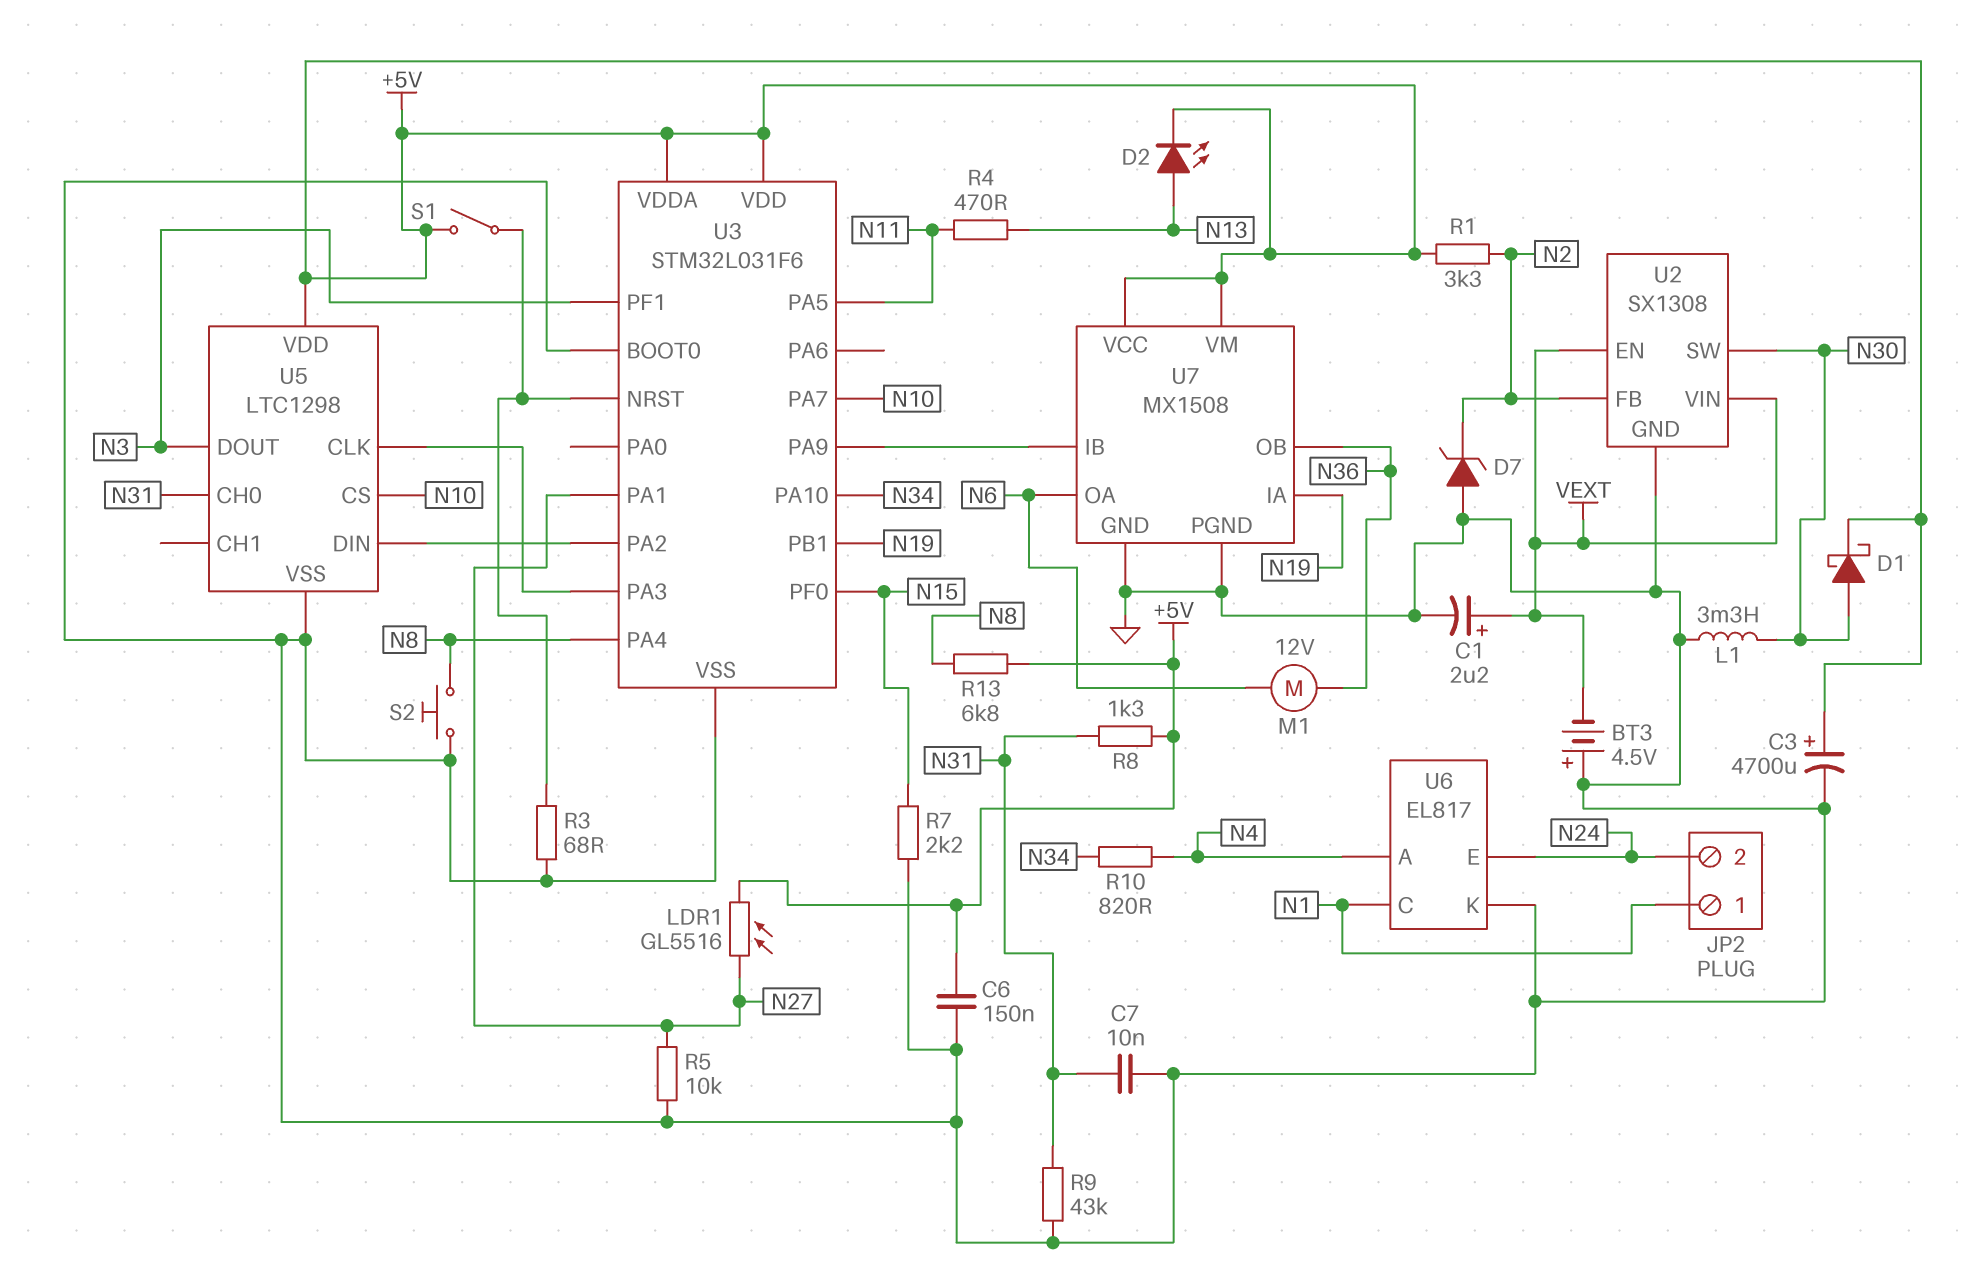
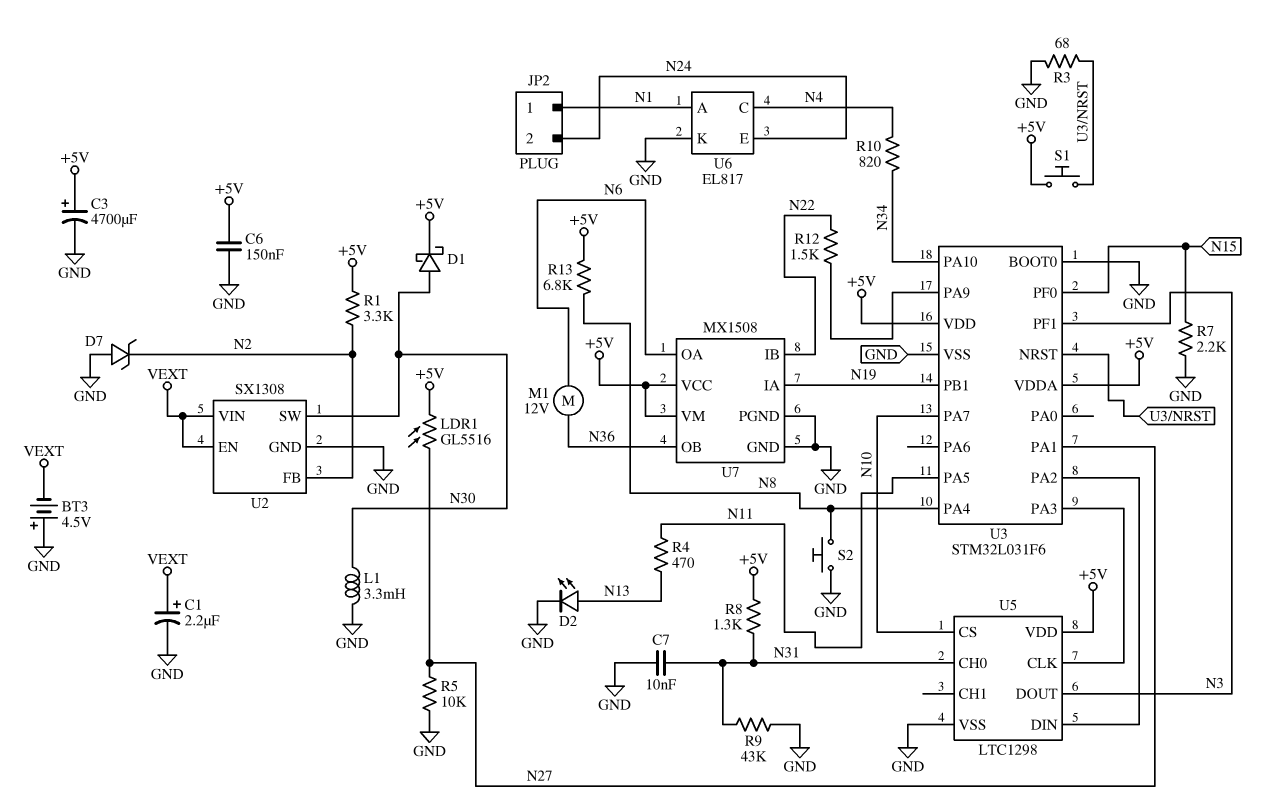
D2: LED (A N13, K +5V) -> LED (A N13, K GND)
R12: none -> 1.5k (N22, U3/PA9)
S1: switch (+5V, U3/NRST) -> button (+5V, U3/NRST)
U6 pin A: N4 -> N1
U6 pin C: N1 -> N4
U7 pin IB: U3/PA9 -> N22

